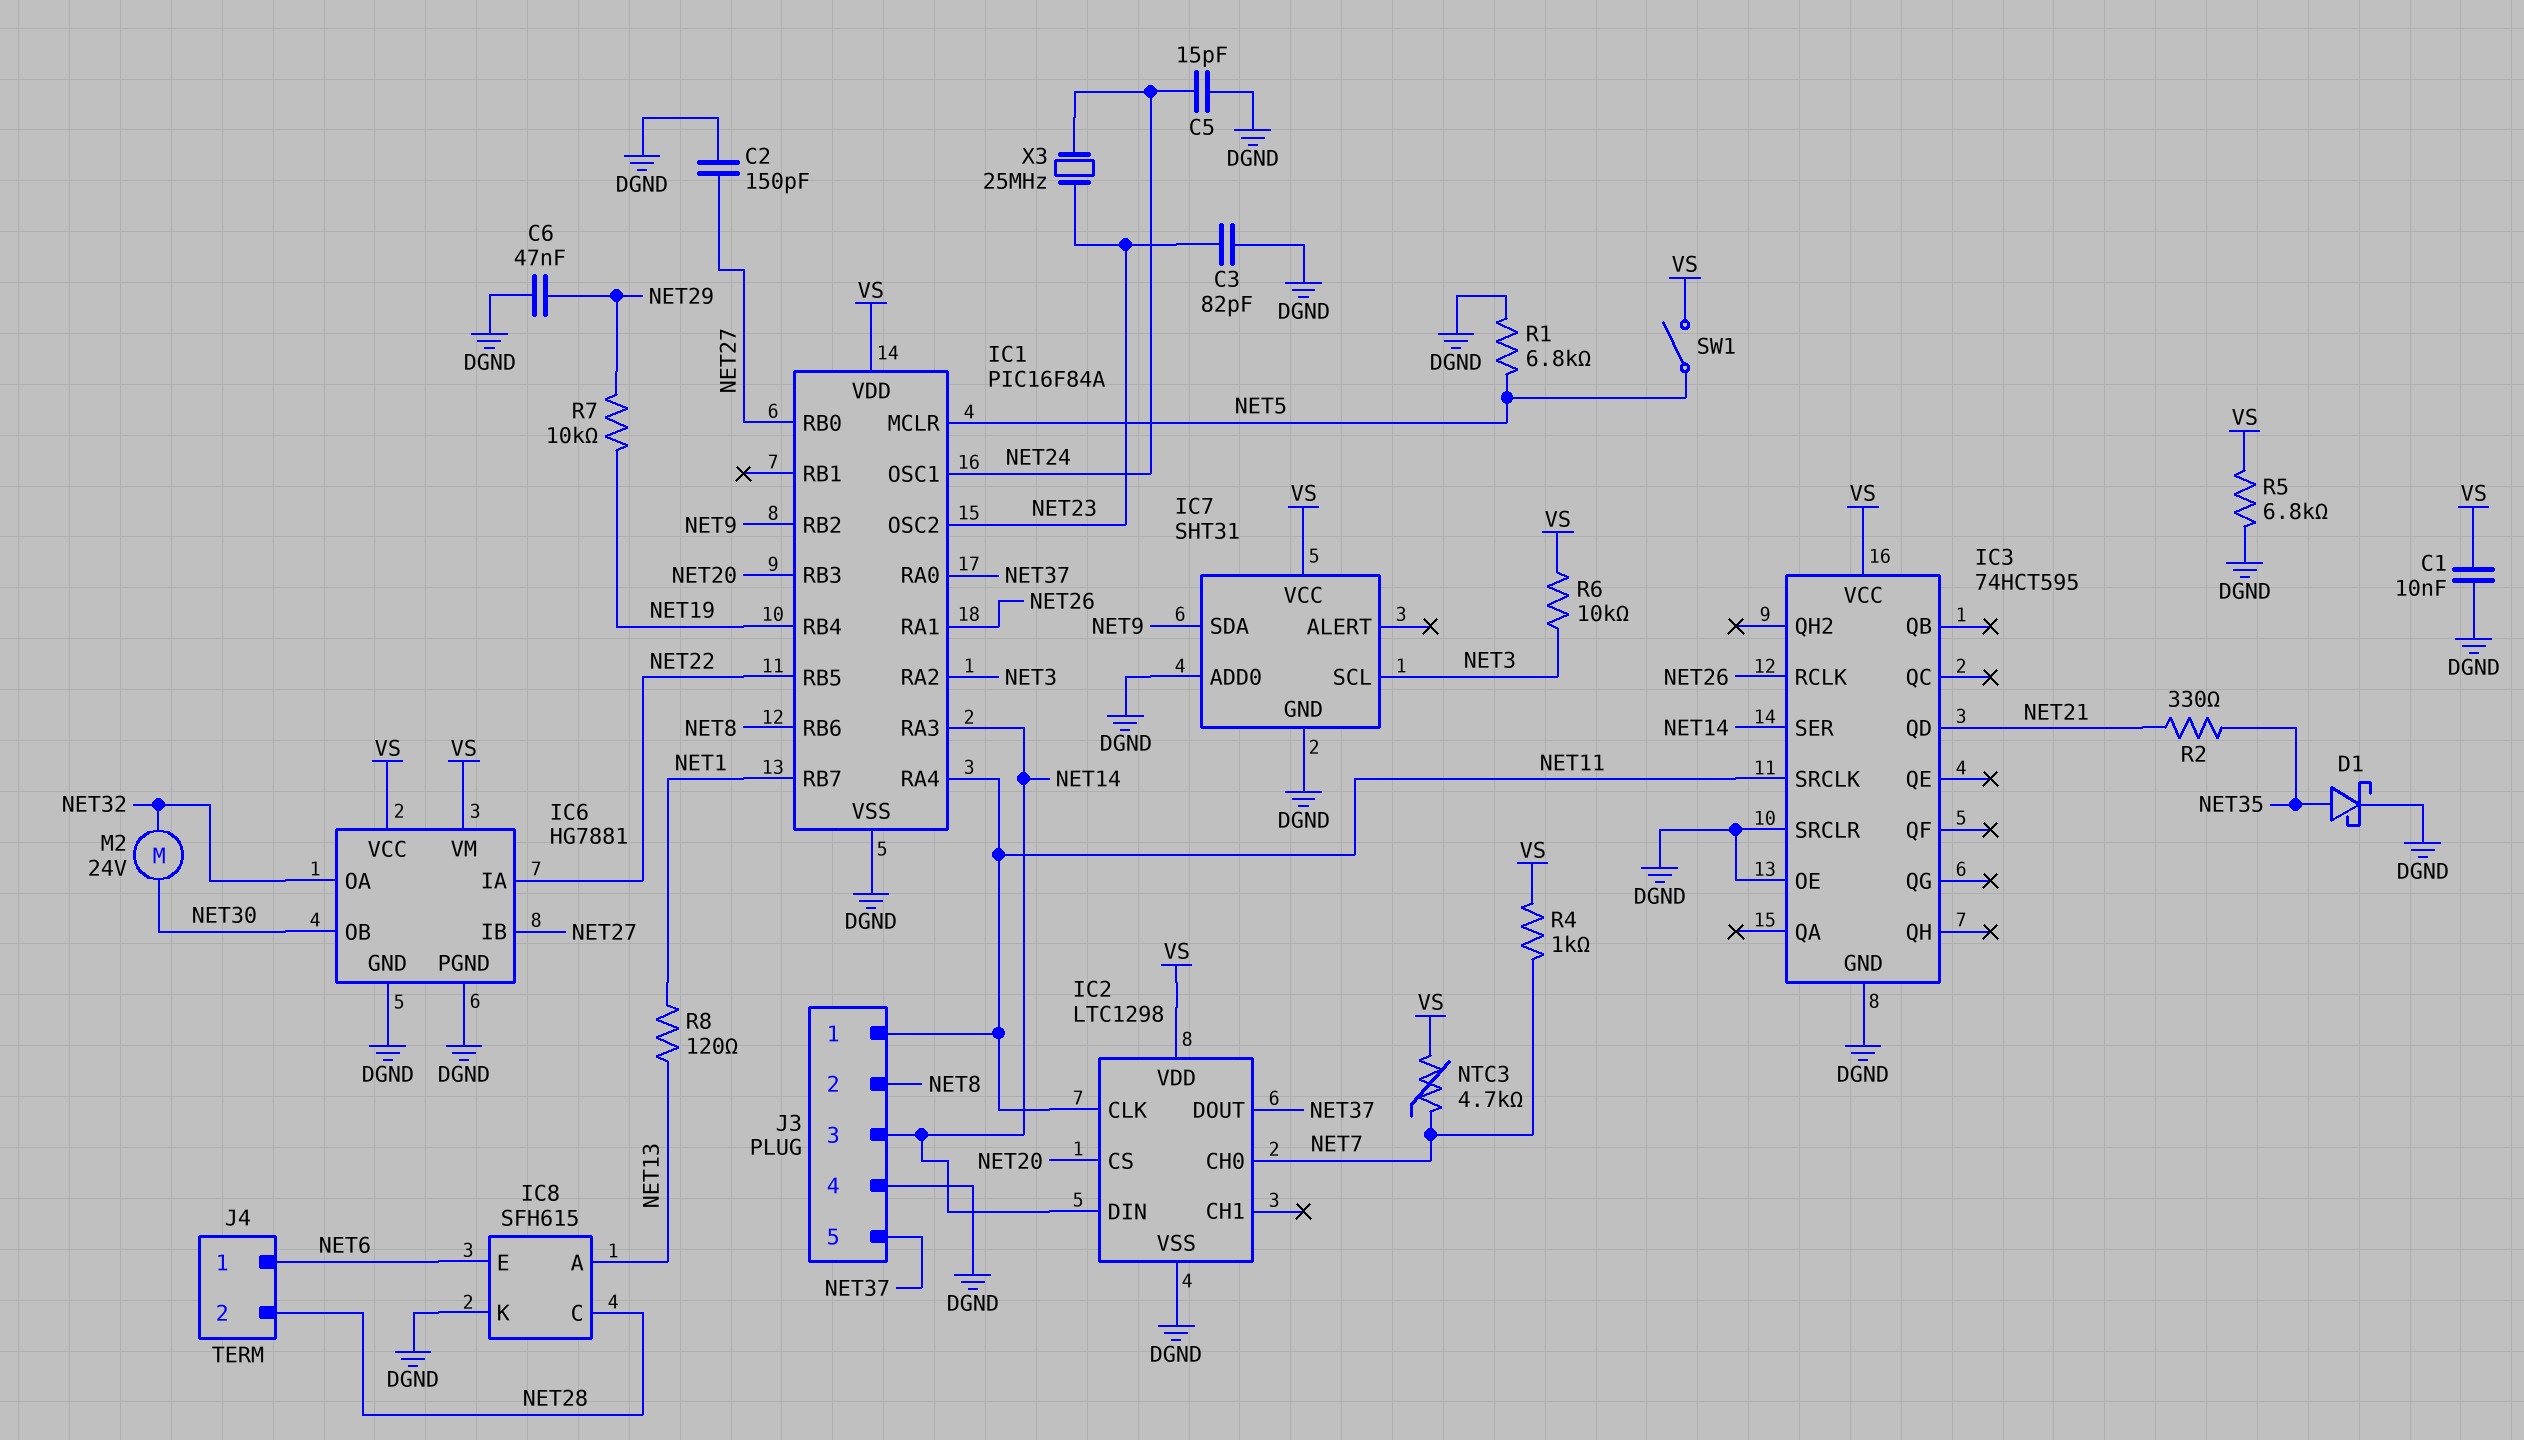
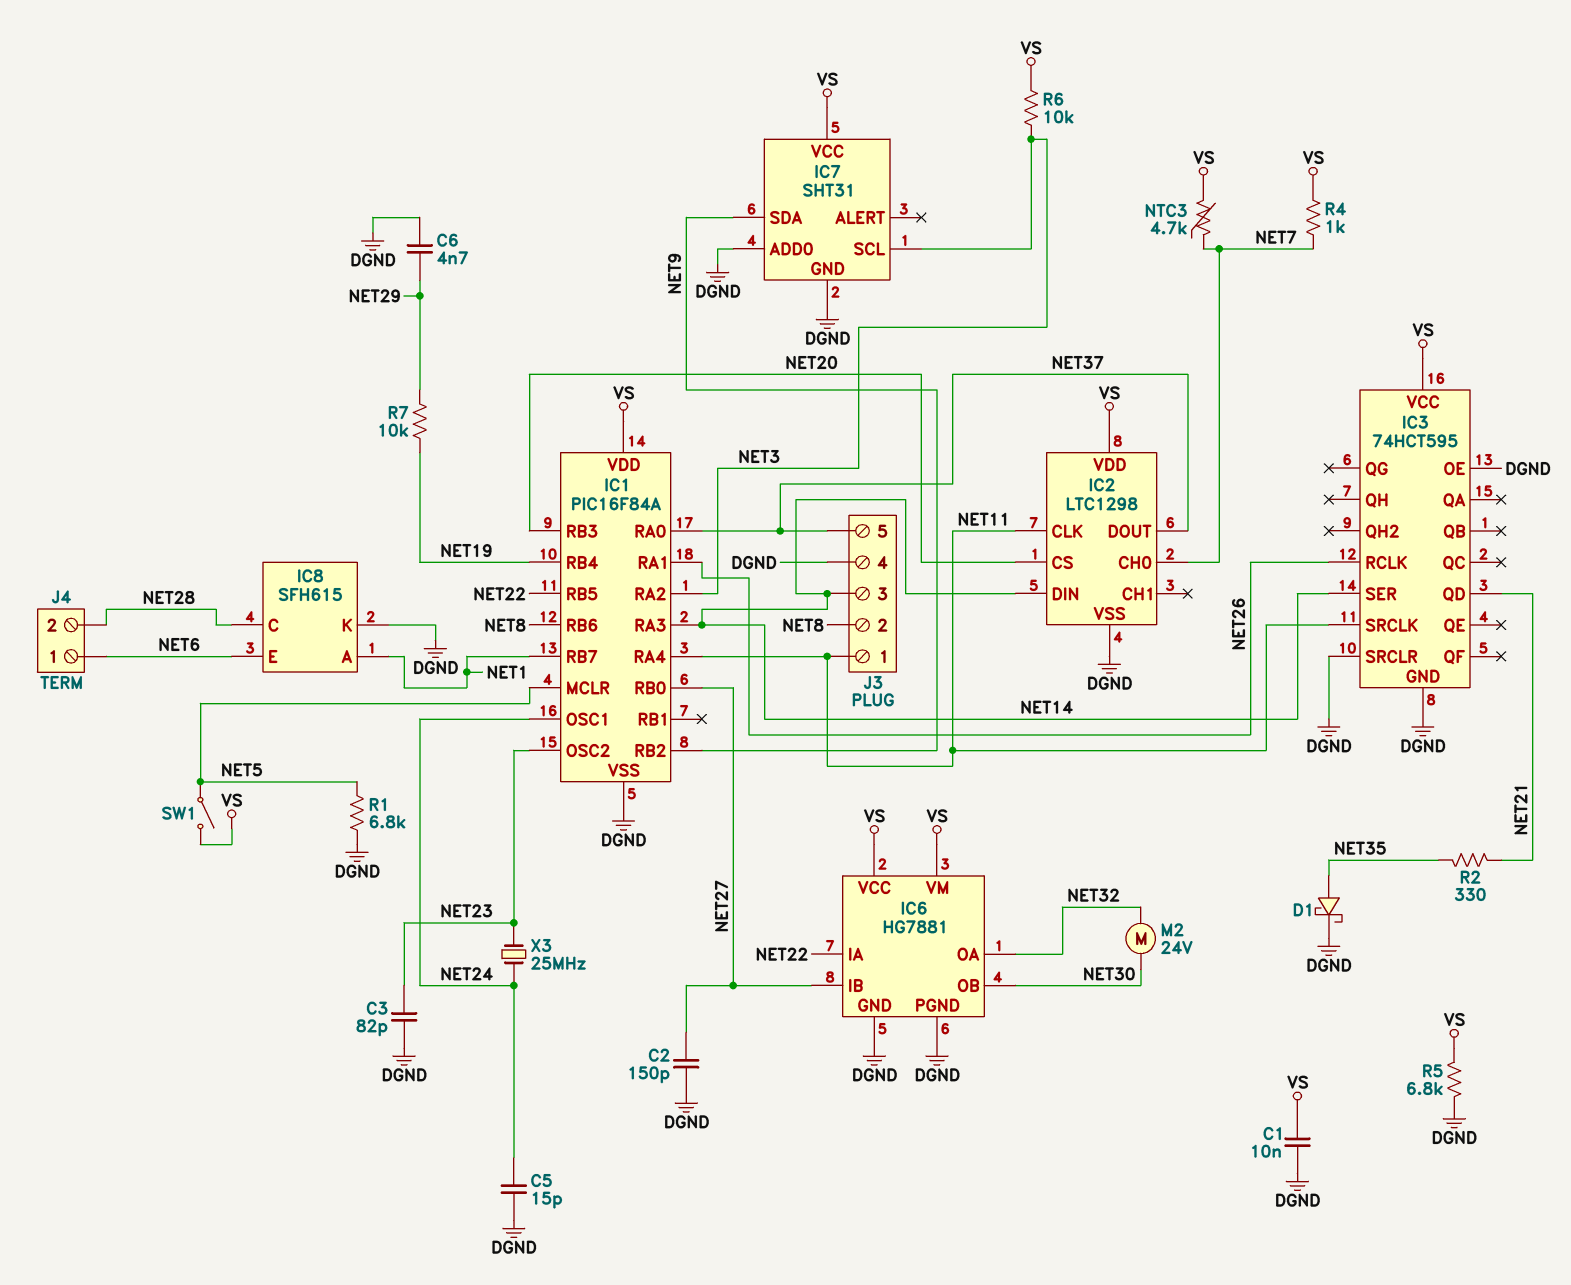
C6: 47nF (DGND, NET29) -> 4.7nF (DGND, NET29)
IC8 pin A: NET13 -> NET1
R8: 120 (NET1, NET13) -> none

